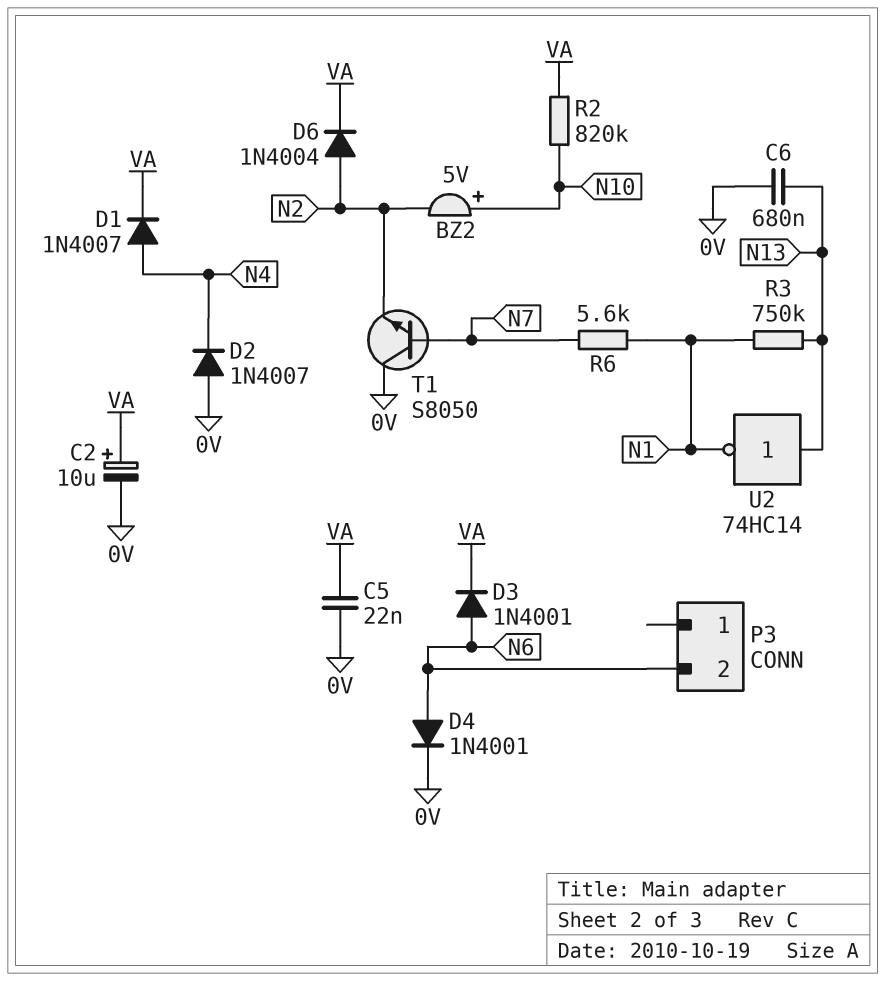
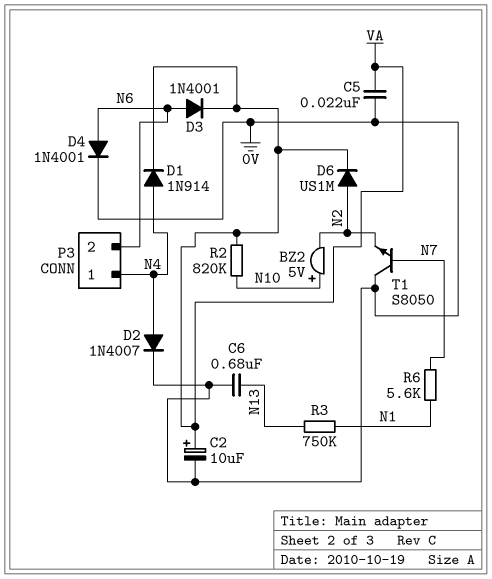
D1: diode 1N4007 (A N4, K VA) -> diode 1N914 (A N4, K VA)
D2: diode 1N4007 (A 0V, K N4) -> diode 1N4007 (A N4, K 0V)
D6: diode 1N4004 (A N2, K VA) -> diode US1M (A N2, K VA)
P3 pin 1: none -> N4
U2: NOT 74HC14 (in N13, out N1) -> none

